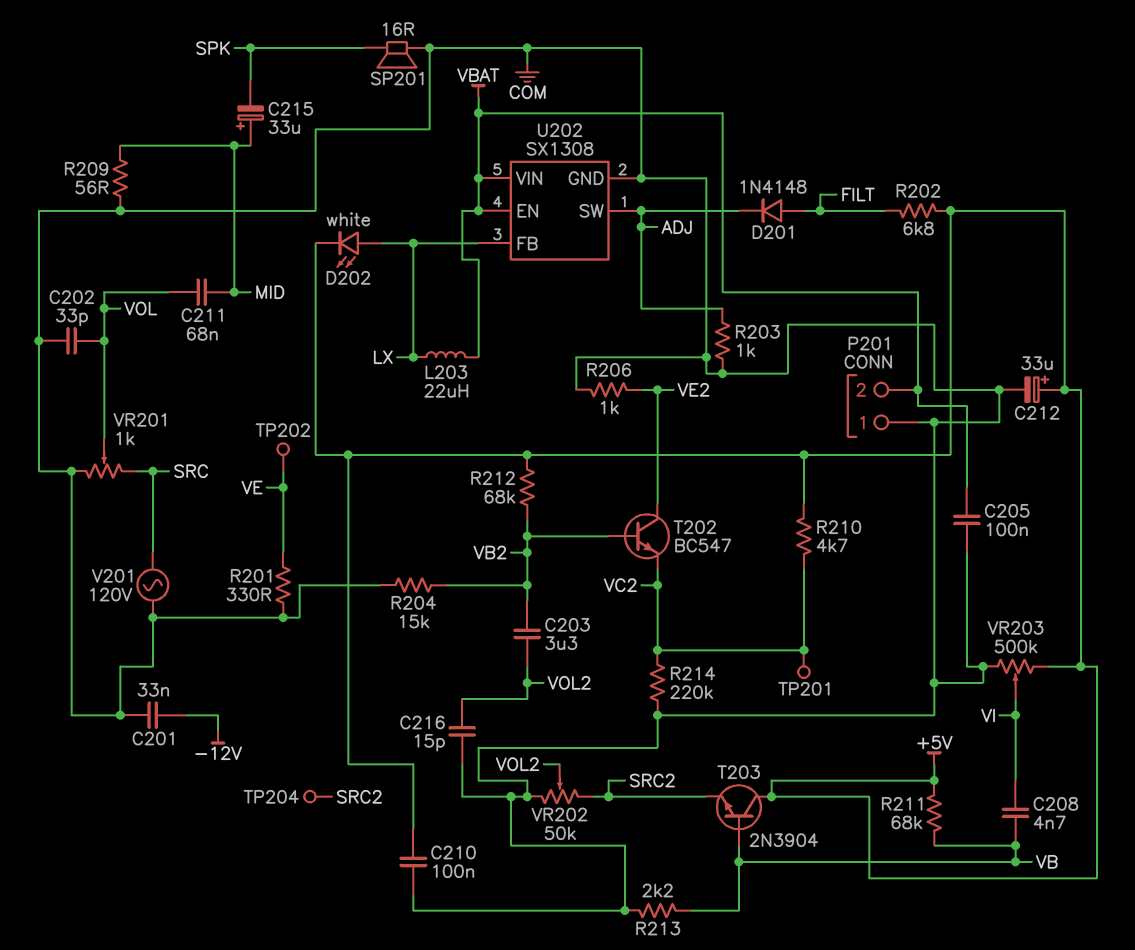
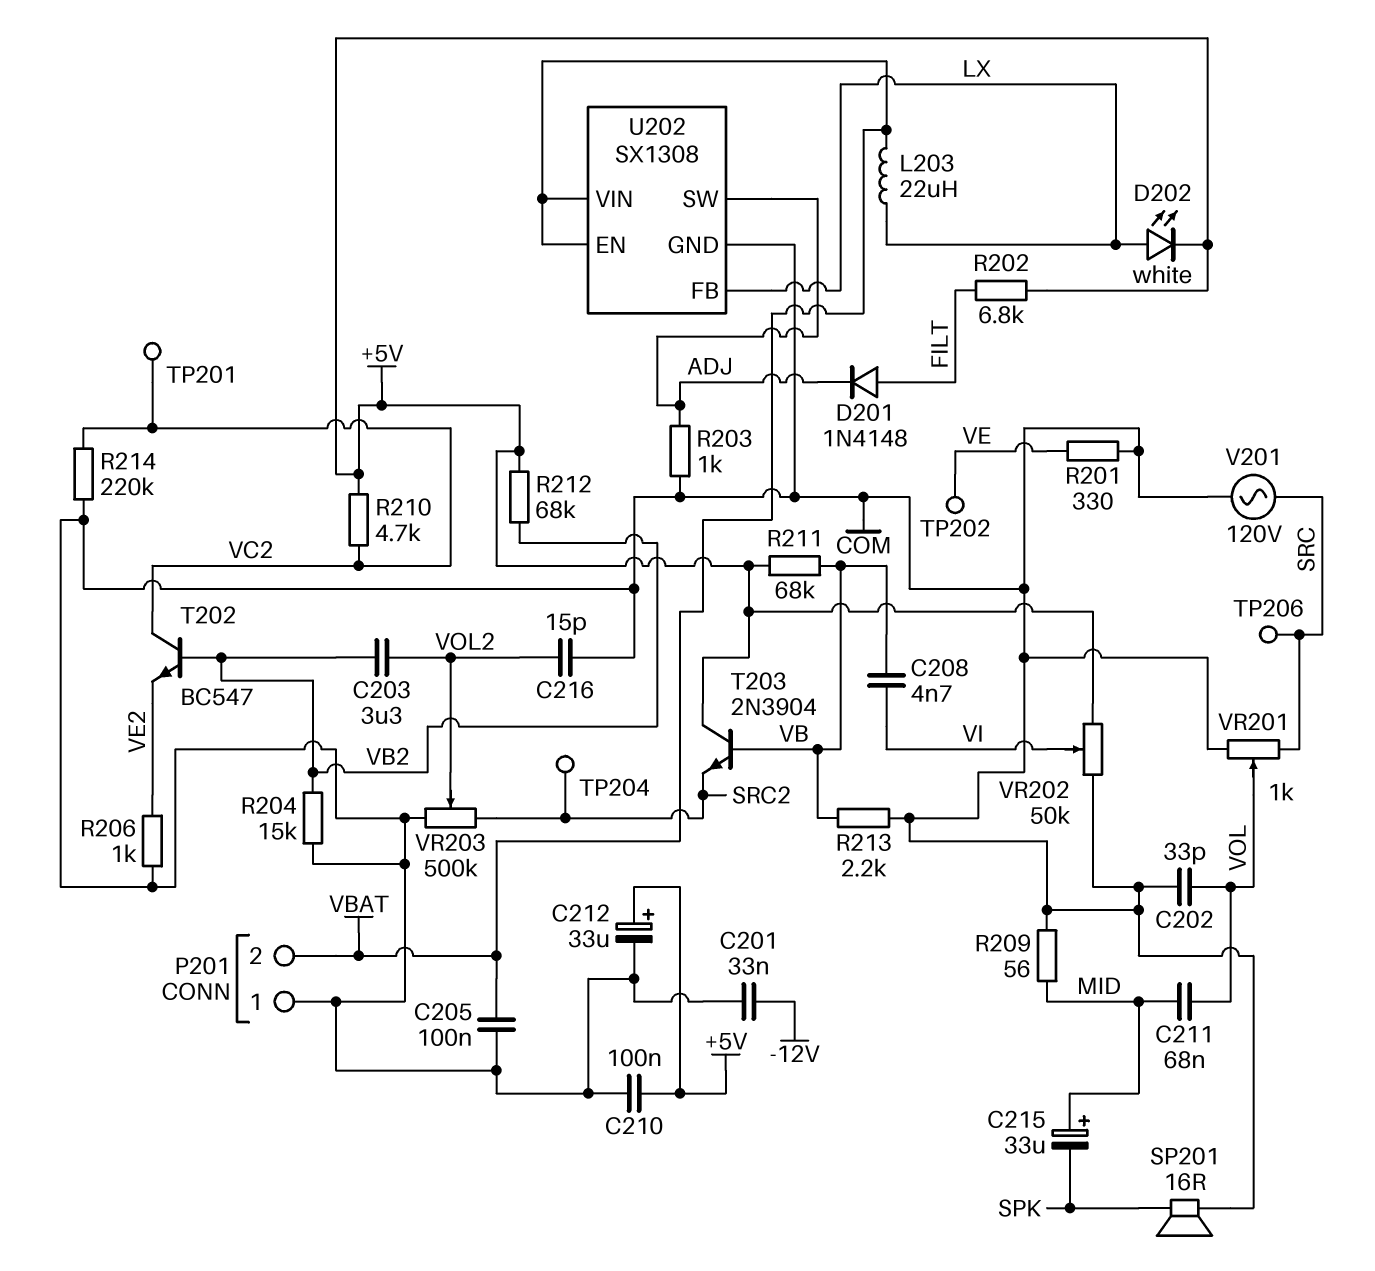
T202: NPN BC547 (B VB2, C VE2, E VC2) -> NPN BC547 (B VB2, C VC2, E VE2)
TP206: none -> test point (SRC)
VR202: 50k (COM, SRC2, wiper VOL2) -> 50k (+5V, COM, wiper VI)
VR203: 500k (+5V, COM, wiper VI) -> 500k (COM, SRC2, wiper VOL2)

